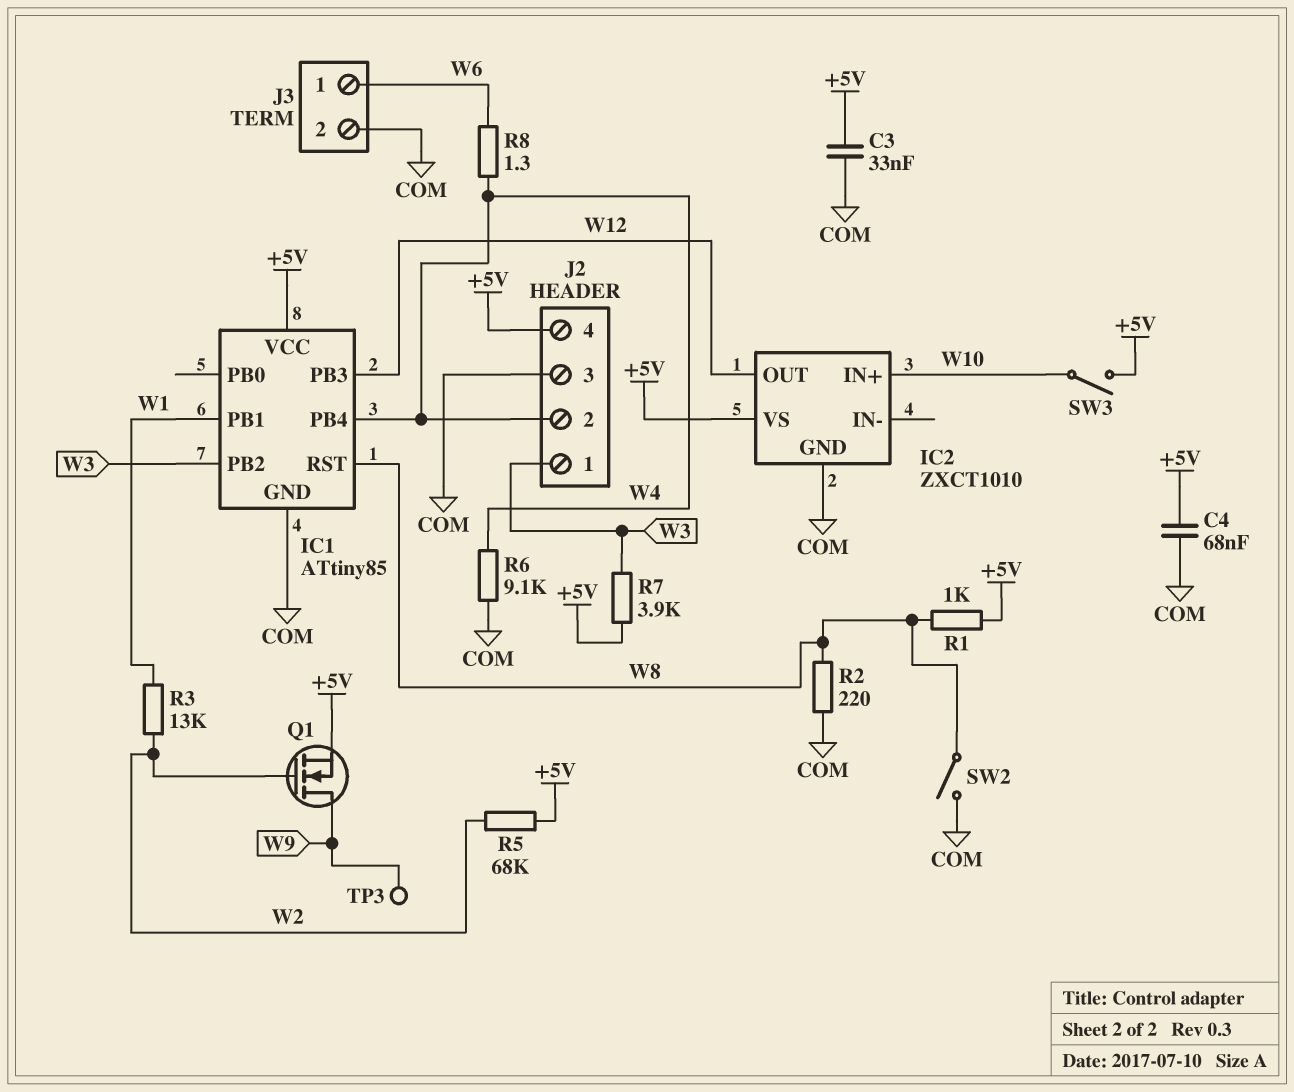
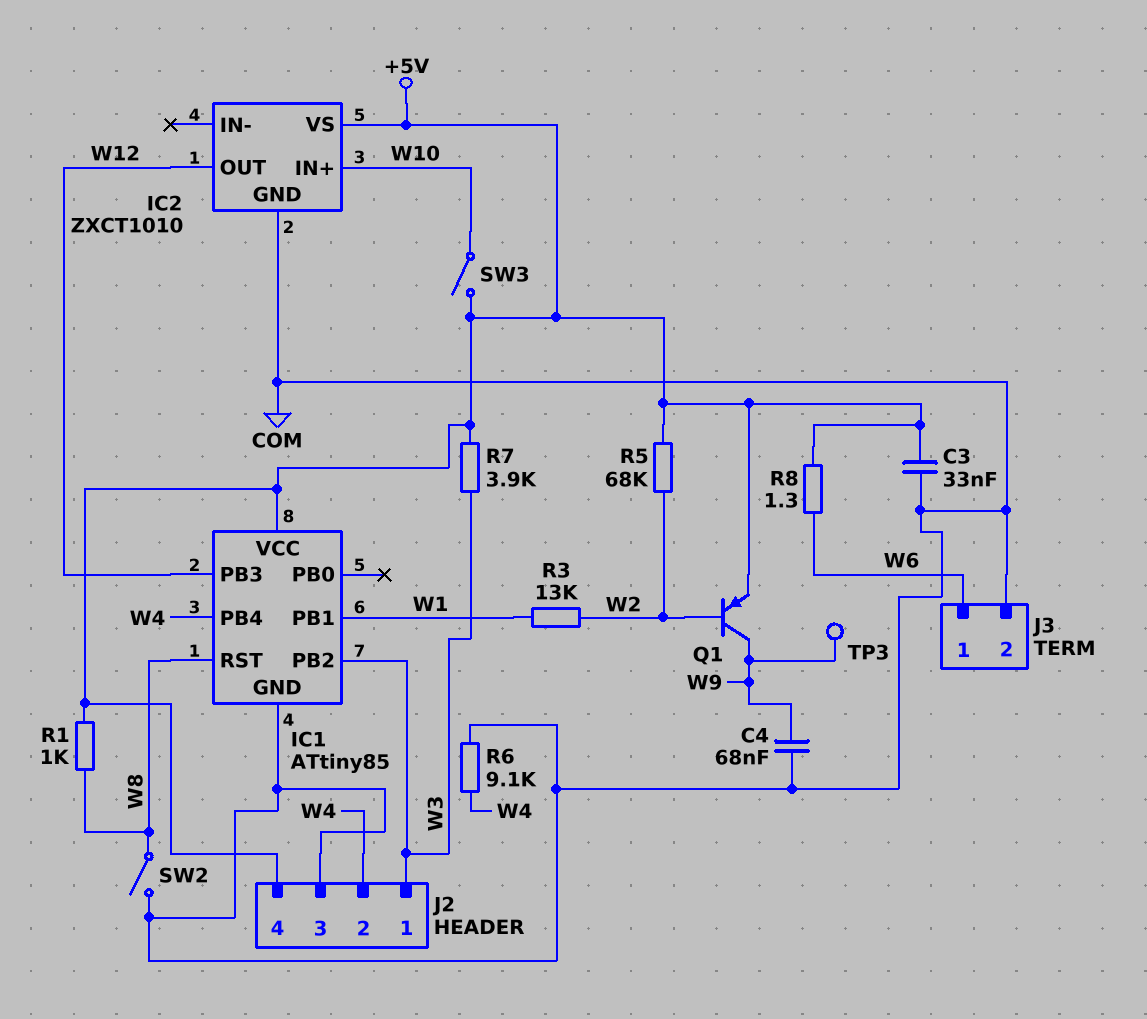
C4: 68nF (+5V, COM) -> 68nF (COM, W9)
Q1: NMOS (G W2, D W9, S +5V) -> PNP (B W2, C W9, E +5V)
R2: 220 (COM, W8) -> none
R8: 1.3 (W4, W6) -> 1.3 (+5V, W6)

